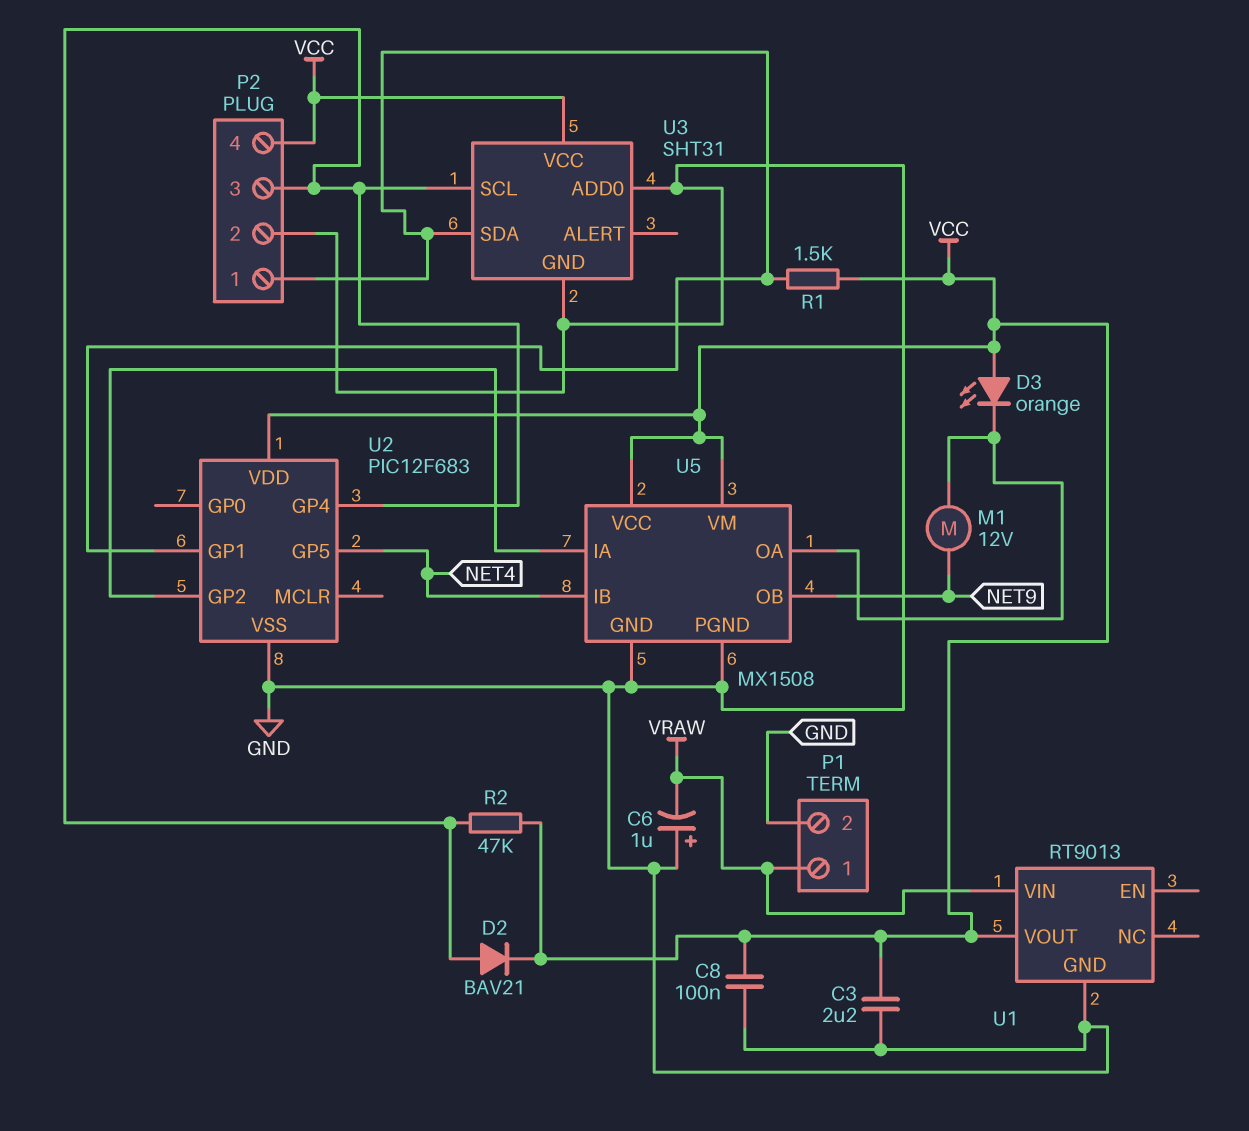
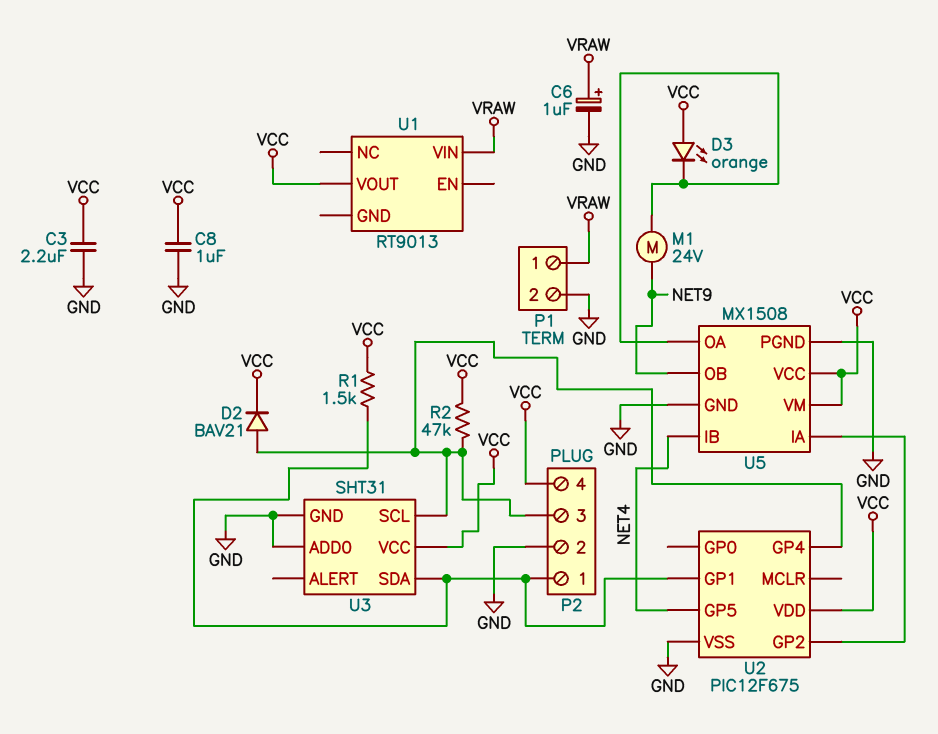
C6: 1uF (plus GND, minus VRAW) -> 1uF (plus VRAW, minus GND)
C8: 100nF (GND, VCC) -> 1uF (GND, VCC)
M1: motor 12V (NET9, U5/OA) -> motor 24V (NET9, U5/OA)
U1 pin GND: GND -> none
U2: PIC12F683 -> PIC12F675

